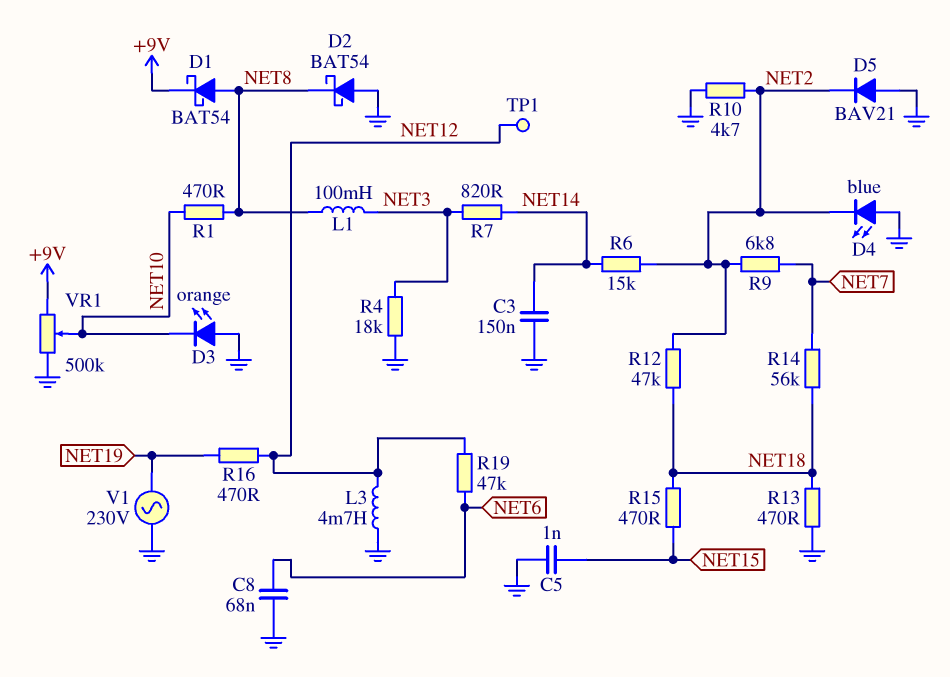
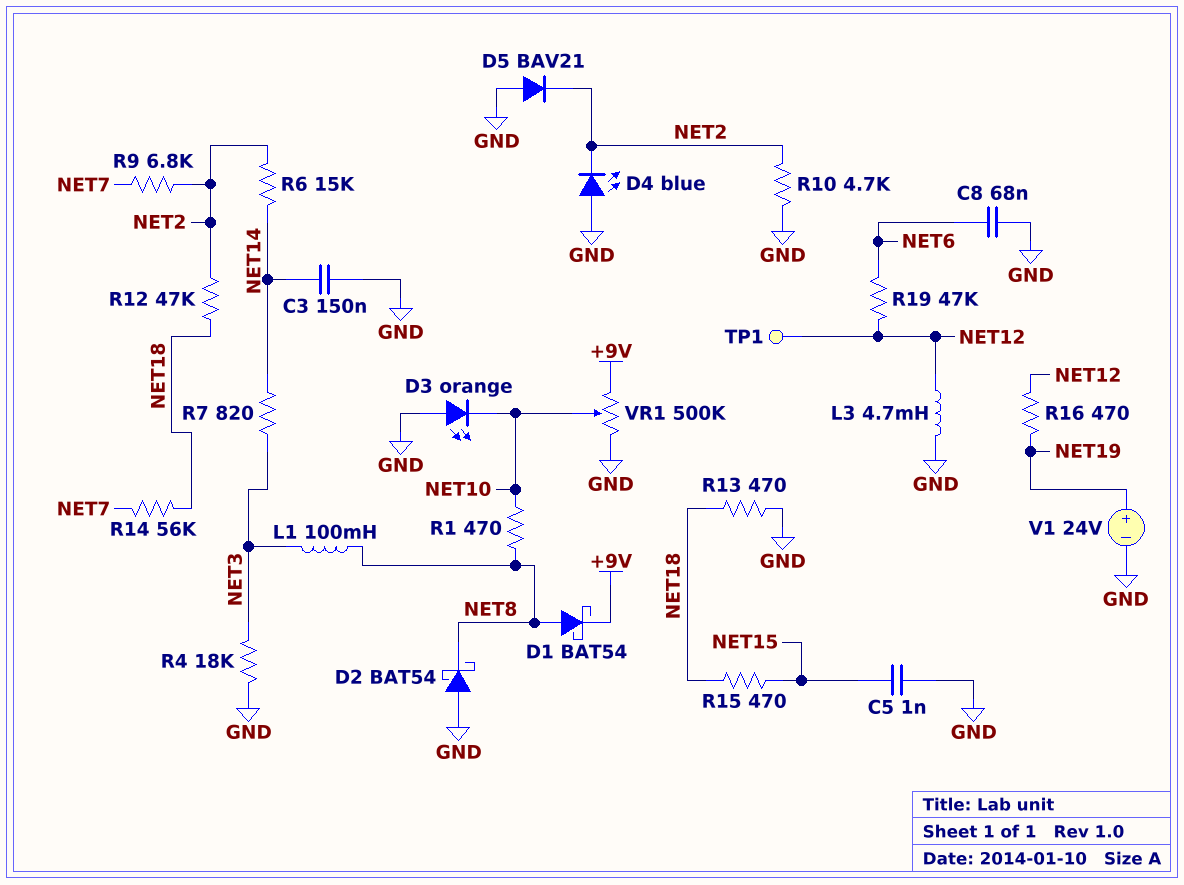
V1: AC 230V (GND, NET19) -> 24V (plus NET19, minus GND)

